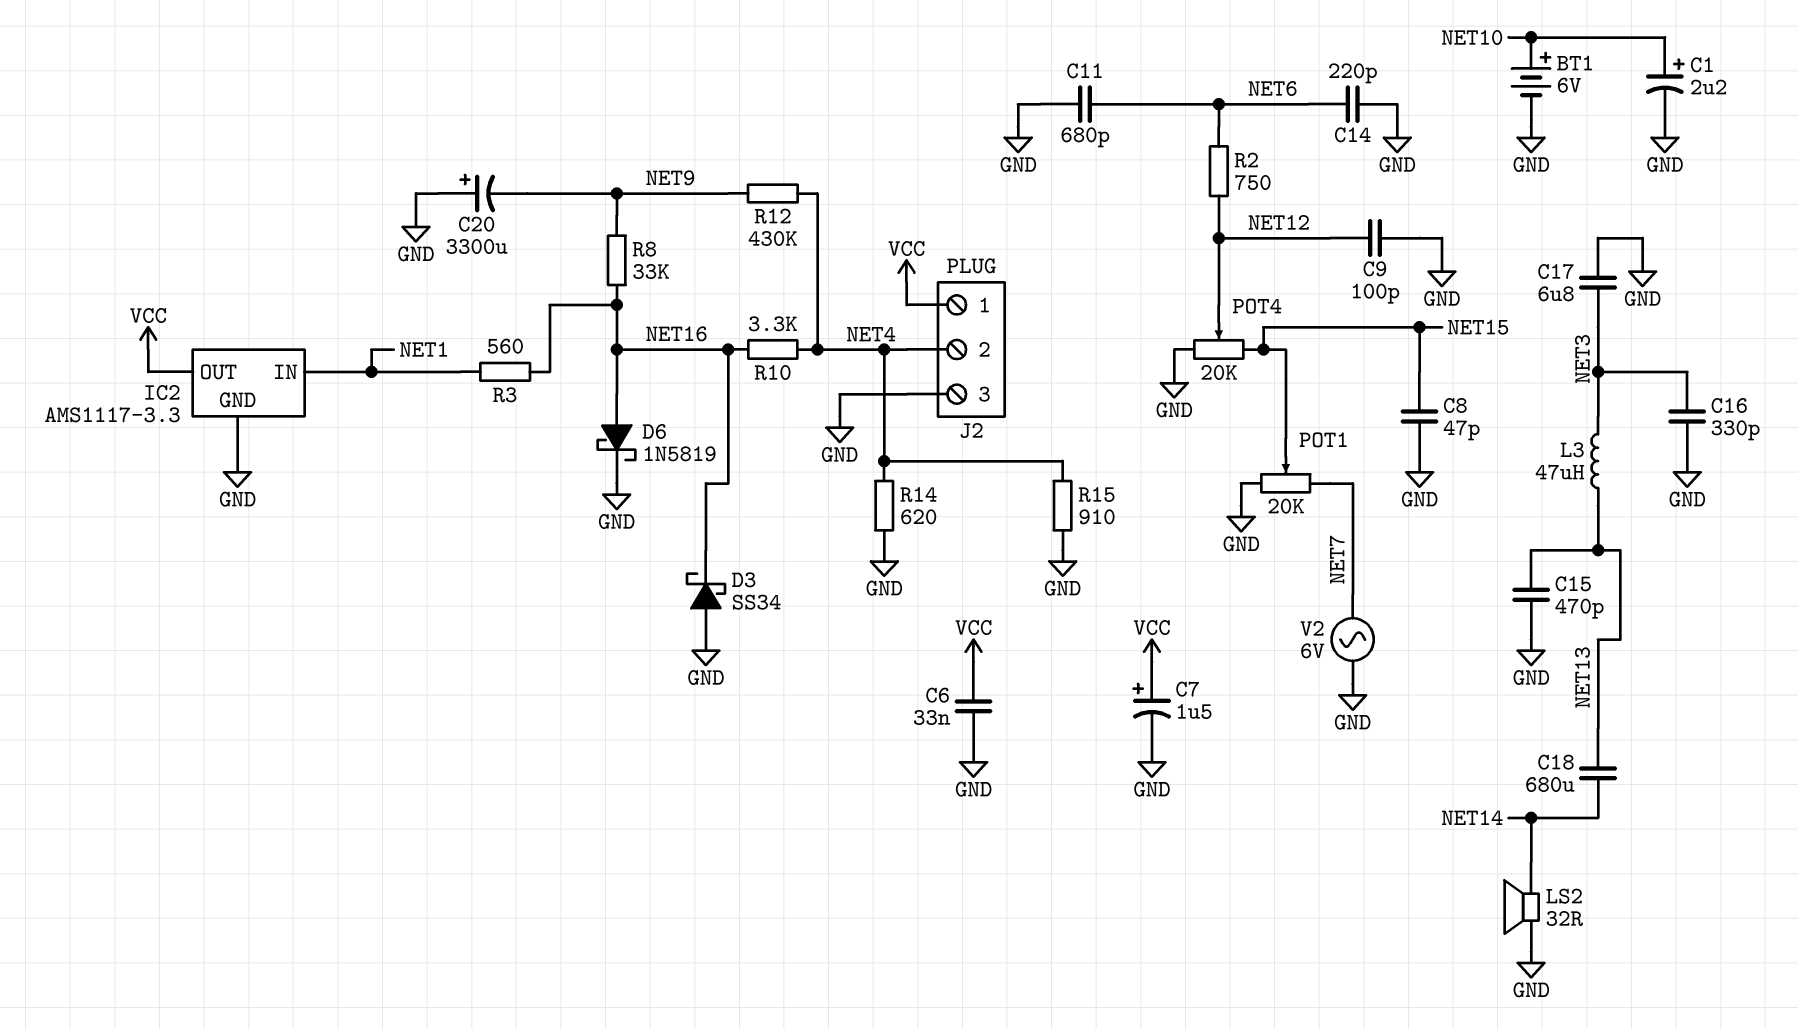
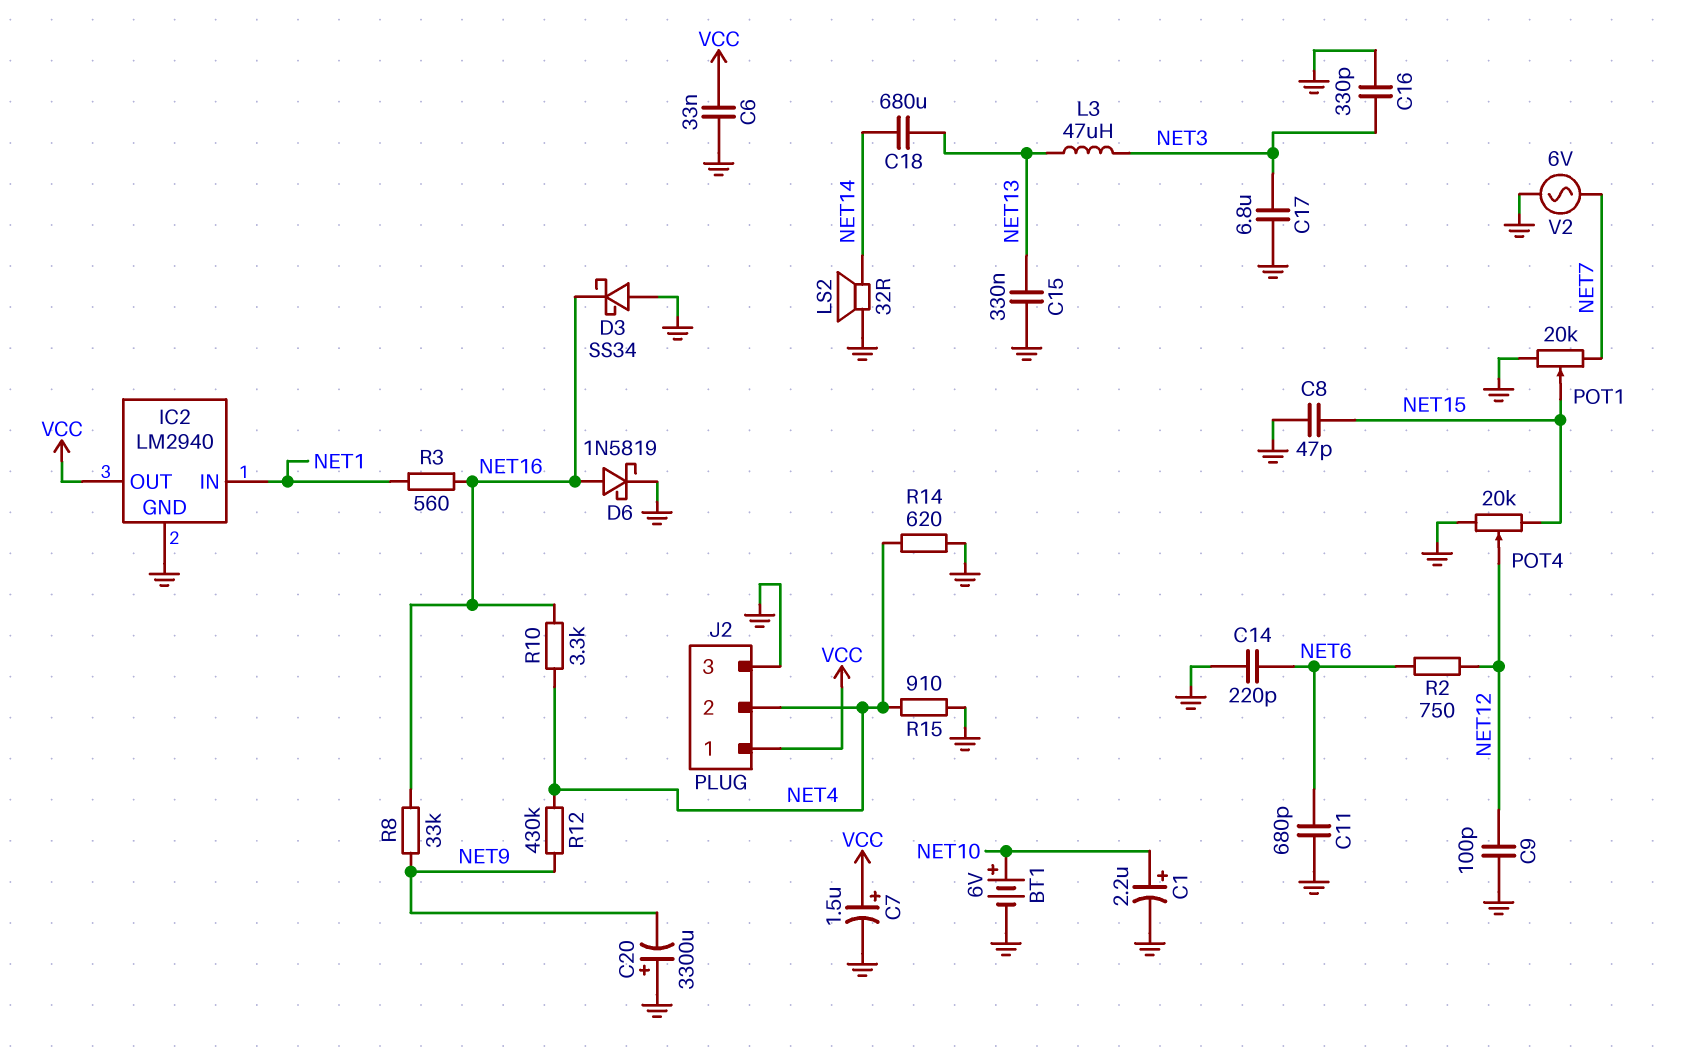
C15: 470pF (GND, NET13) -> 330nF (GND, NET13)
IC2: AMS1117-3.3 -> LM2940

